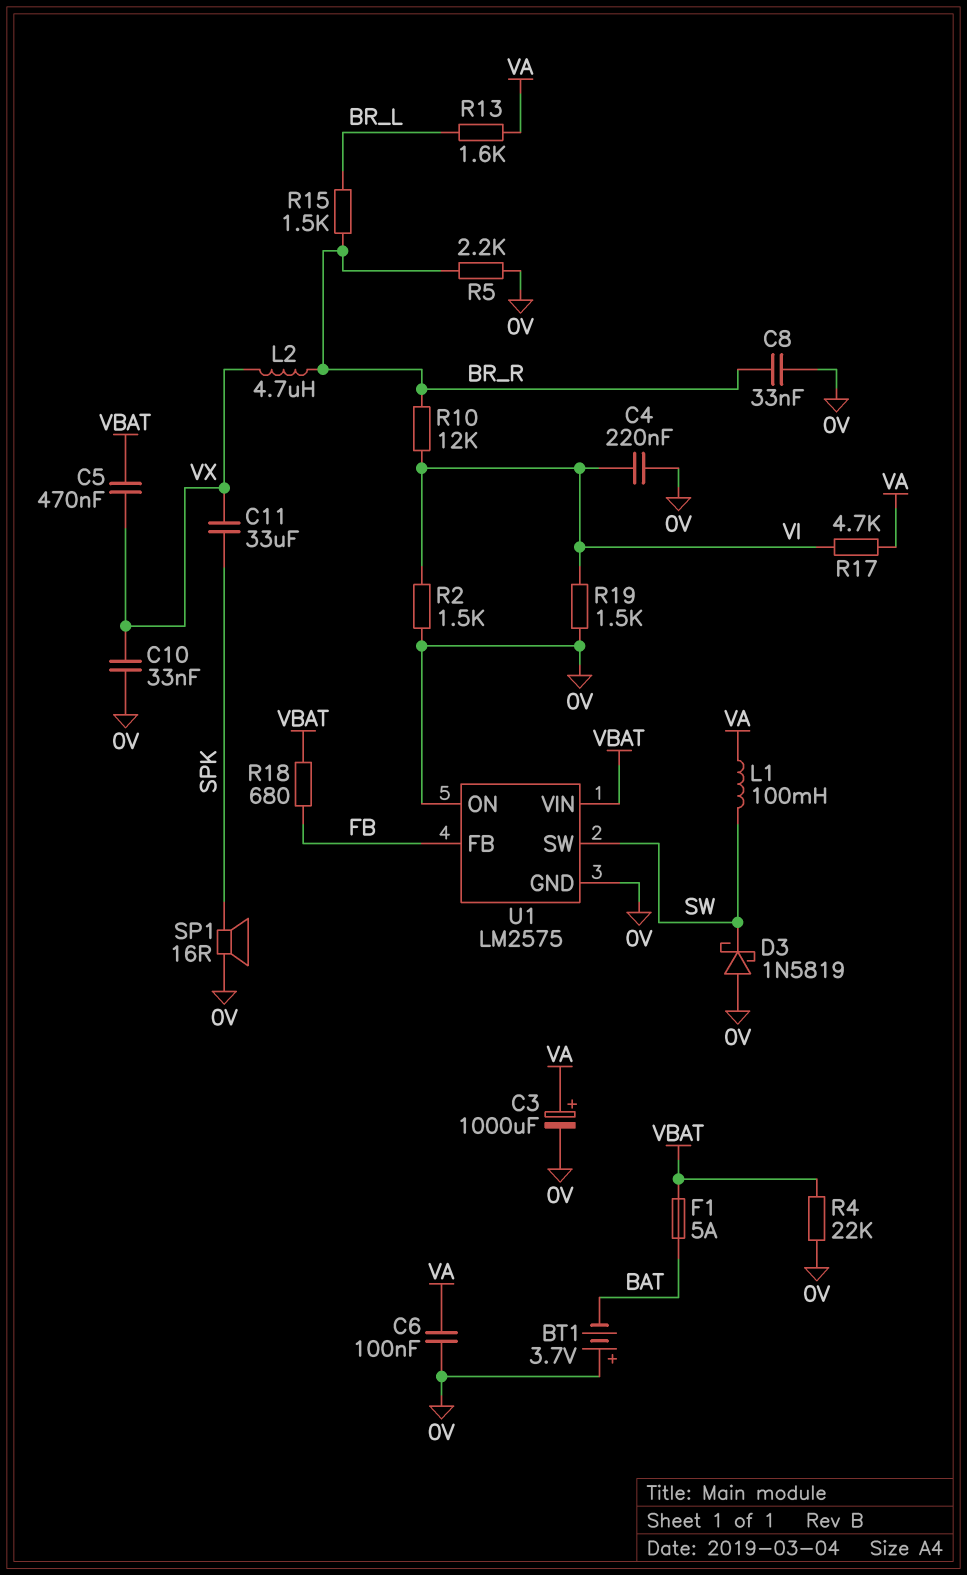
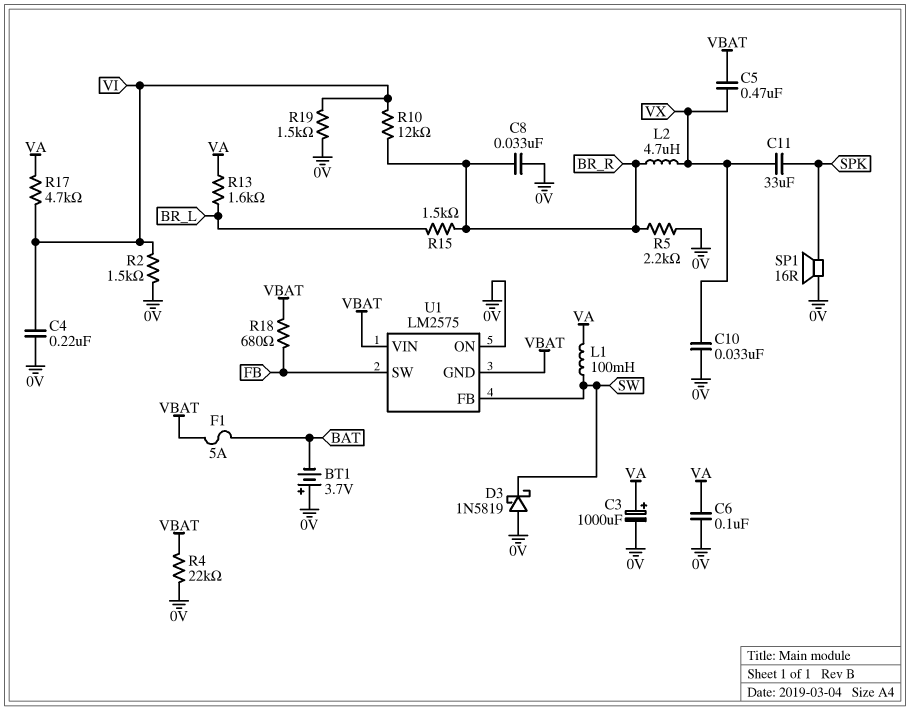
U1 pin FB: FB -> SW
U1 pin GND: 0V -> VBAT
U1 pin SW: SW -> FB

